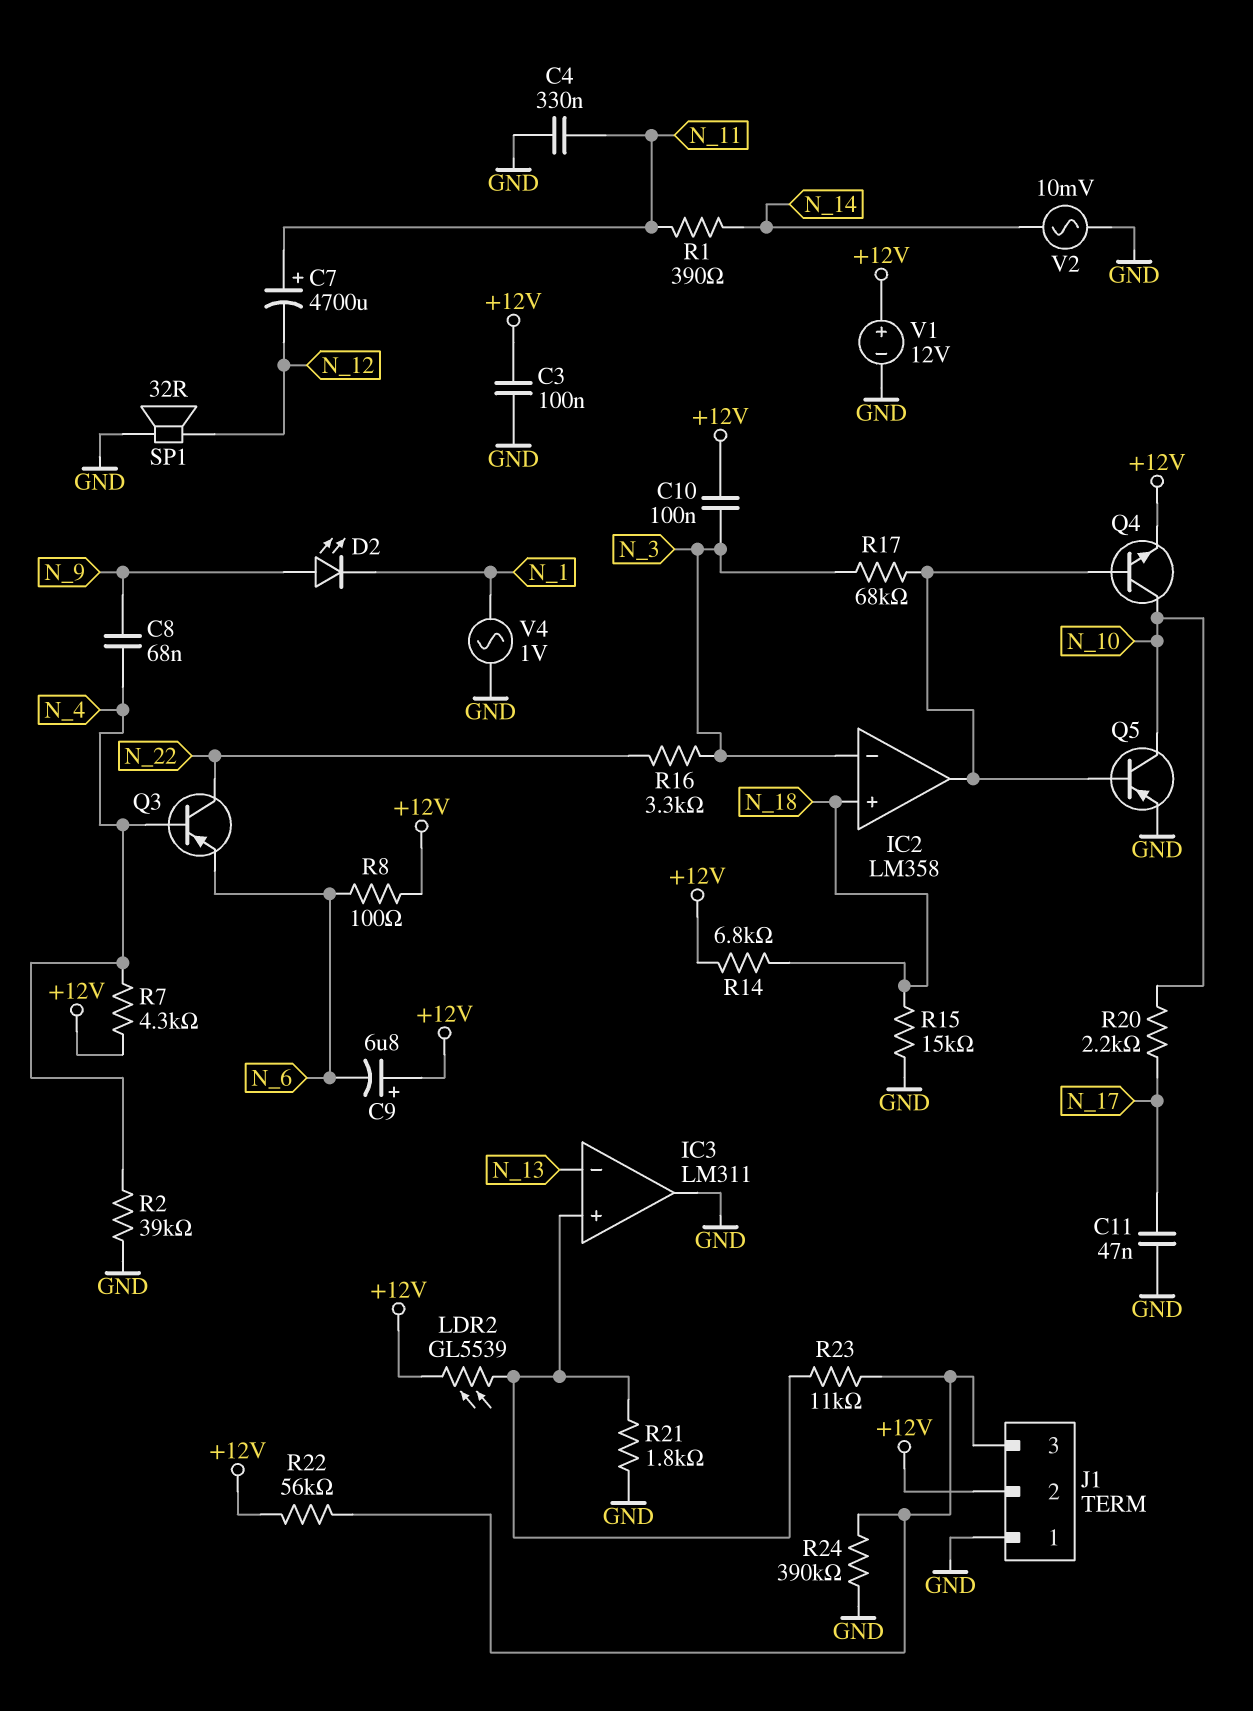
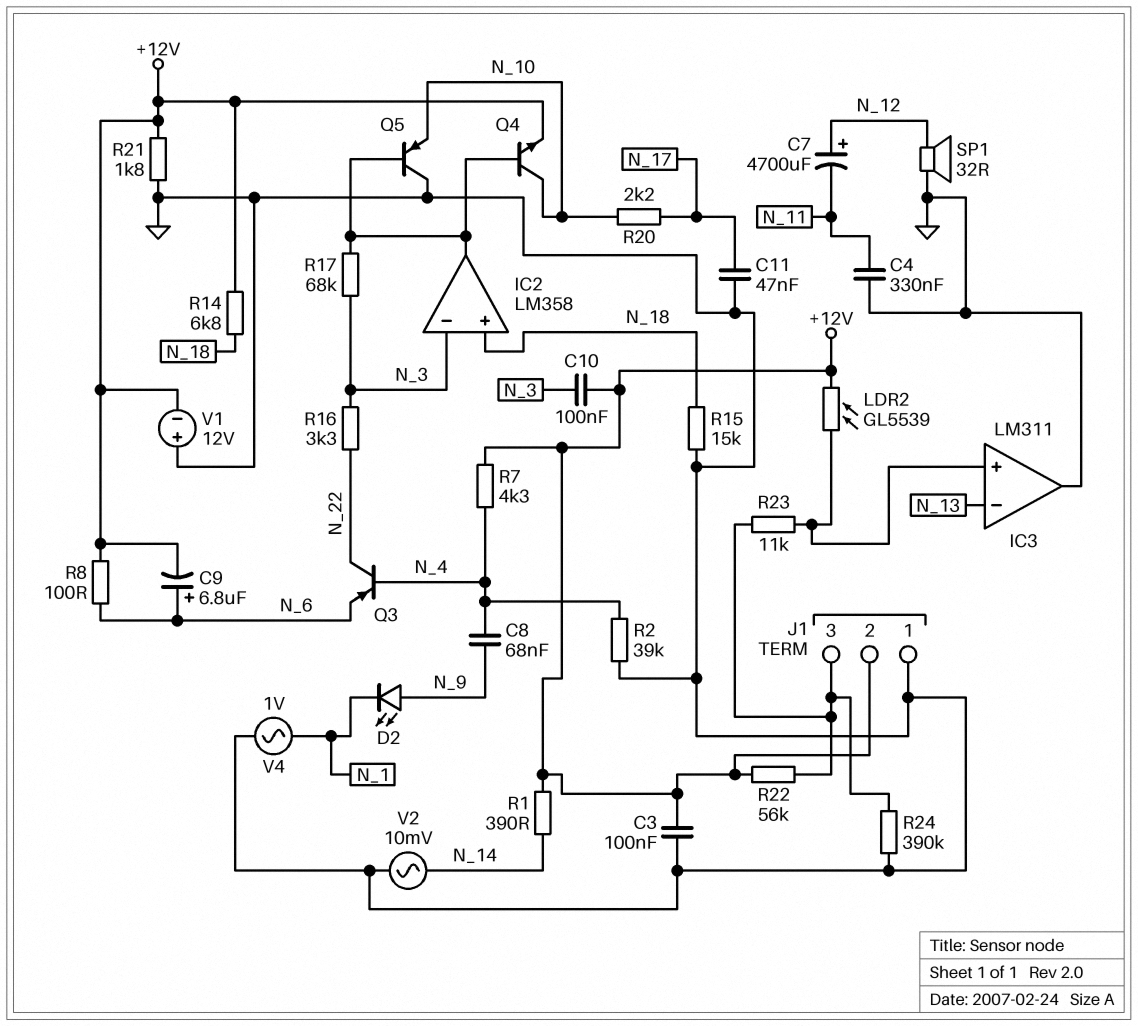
C7: 4700uF (plus N_11, minus N_12) -> 4700uF (plus N_12, minus N_11)
C9: 6.8uF (plus +12V, minus N_6) -> 6.8uF (plus N_6, minus +12V)
Q5: PNP (B IC2/out, C N_10, E GND) -> PNP (B IC2/out, C GND, E N_10)
R1: 390 (N_11, N_14) -> 390 (+12V, N_14)
R21: 1.8k (GND, IC3/in+) -> 1.8k (+12V, GND)
V1: 12V (plus +12V, minus GND) -> 12V (plus GND, minus +12V)

